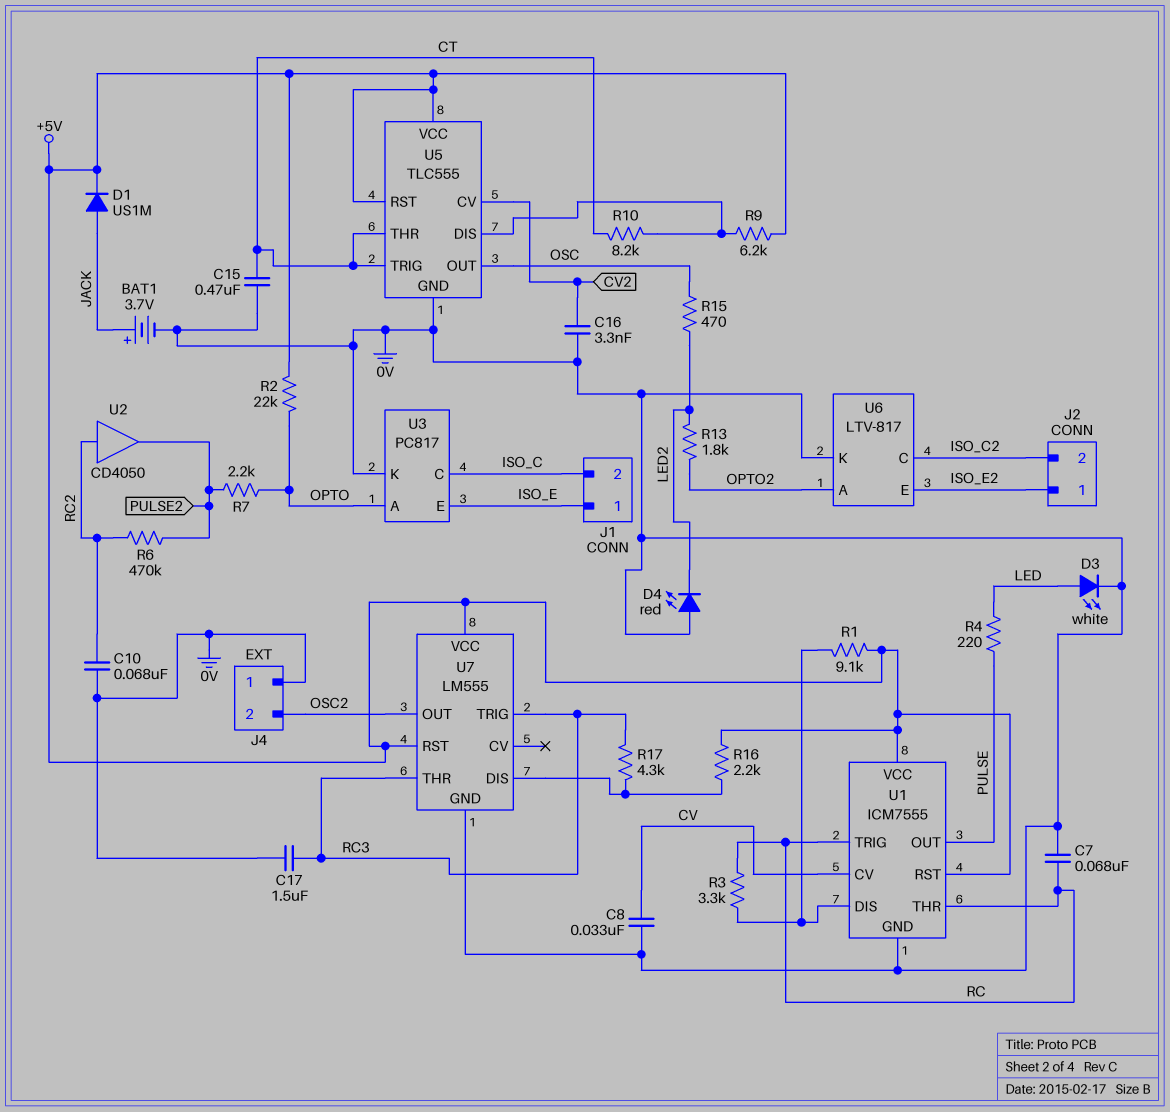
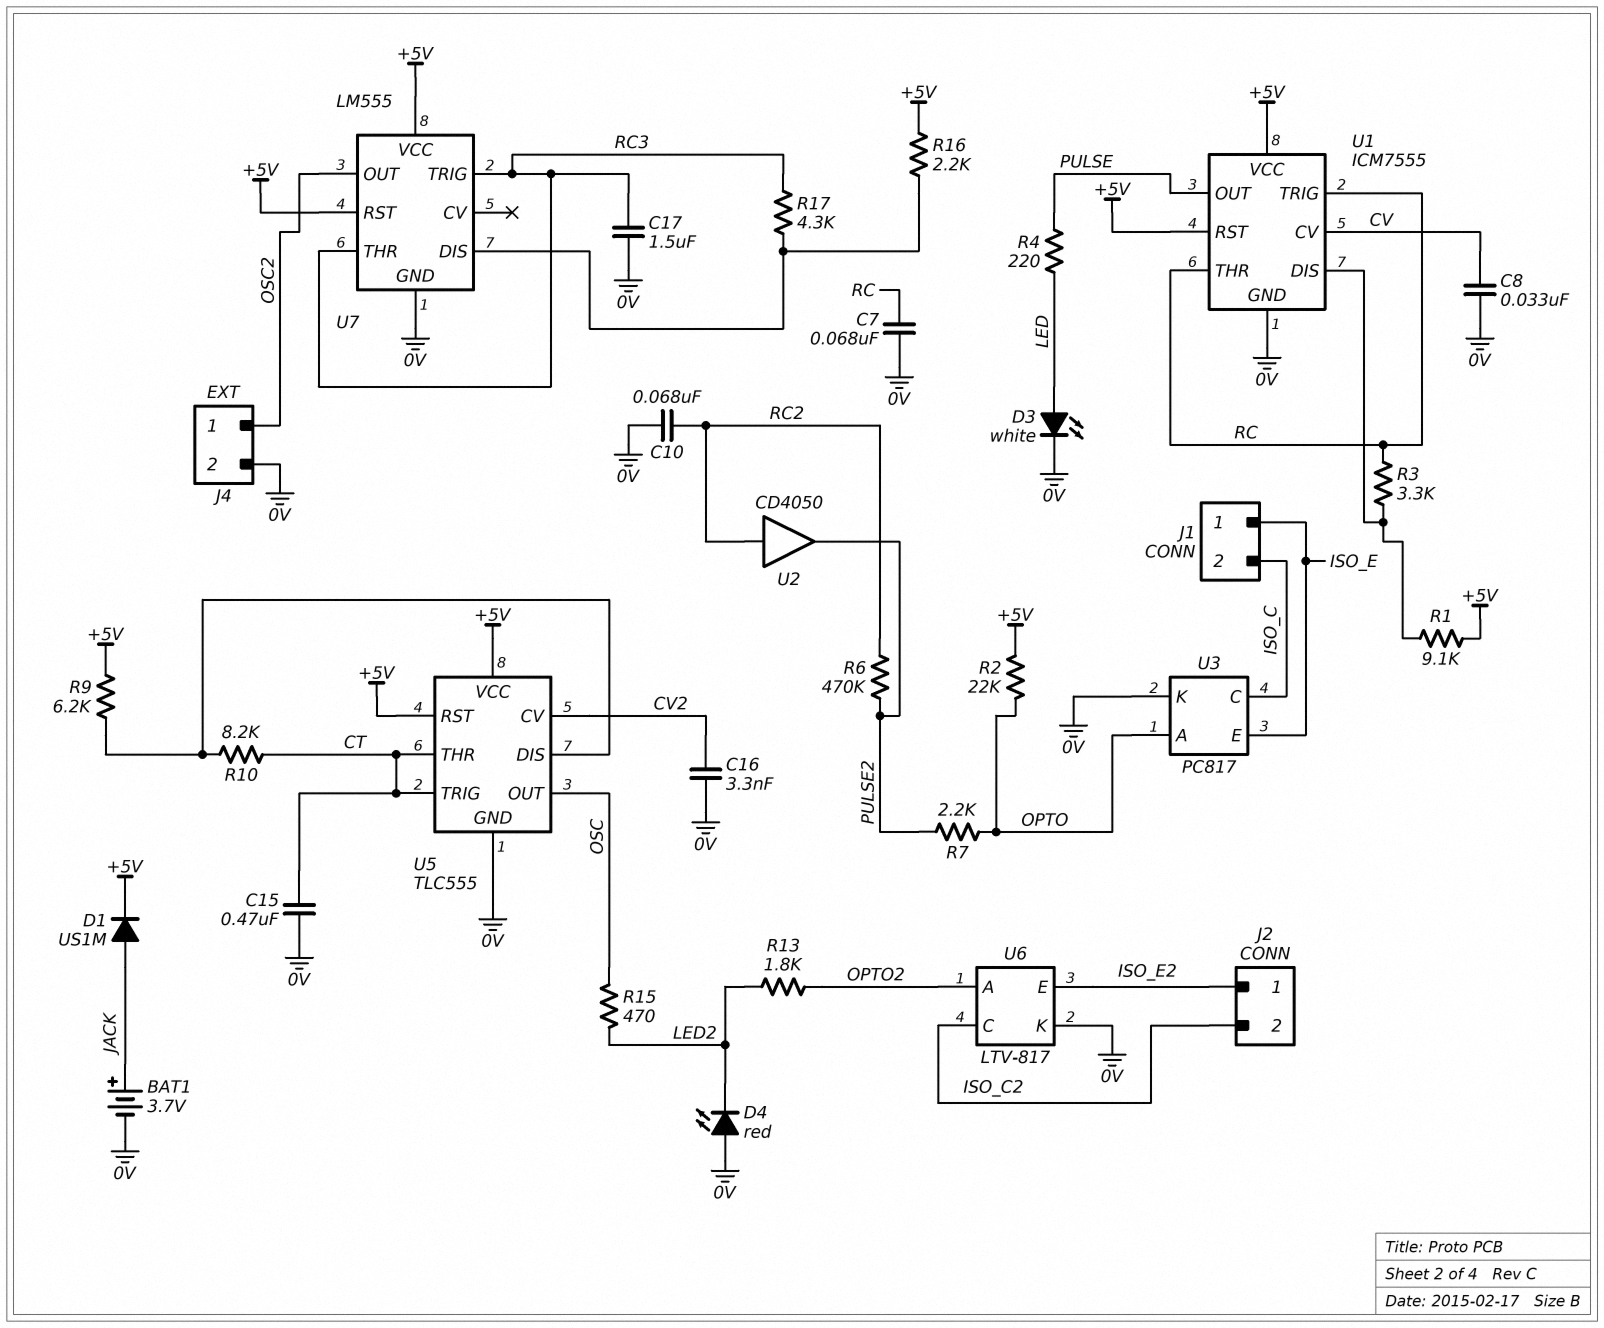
J4 pin 1: 0V -> OSC2
J4 pin 2: OSC2 -> 0V

